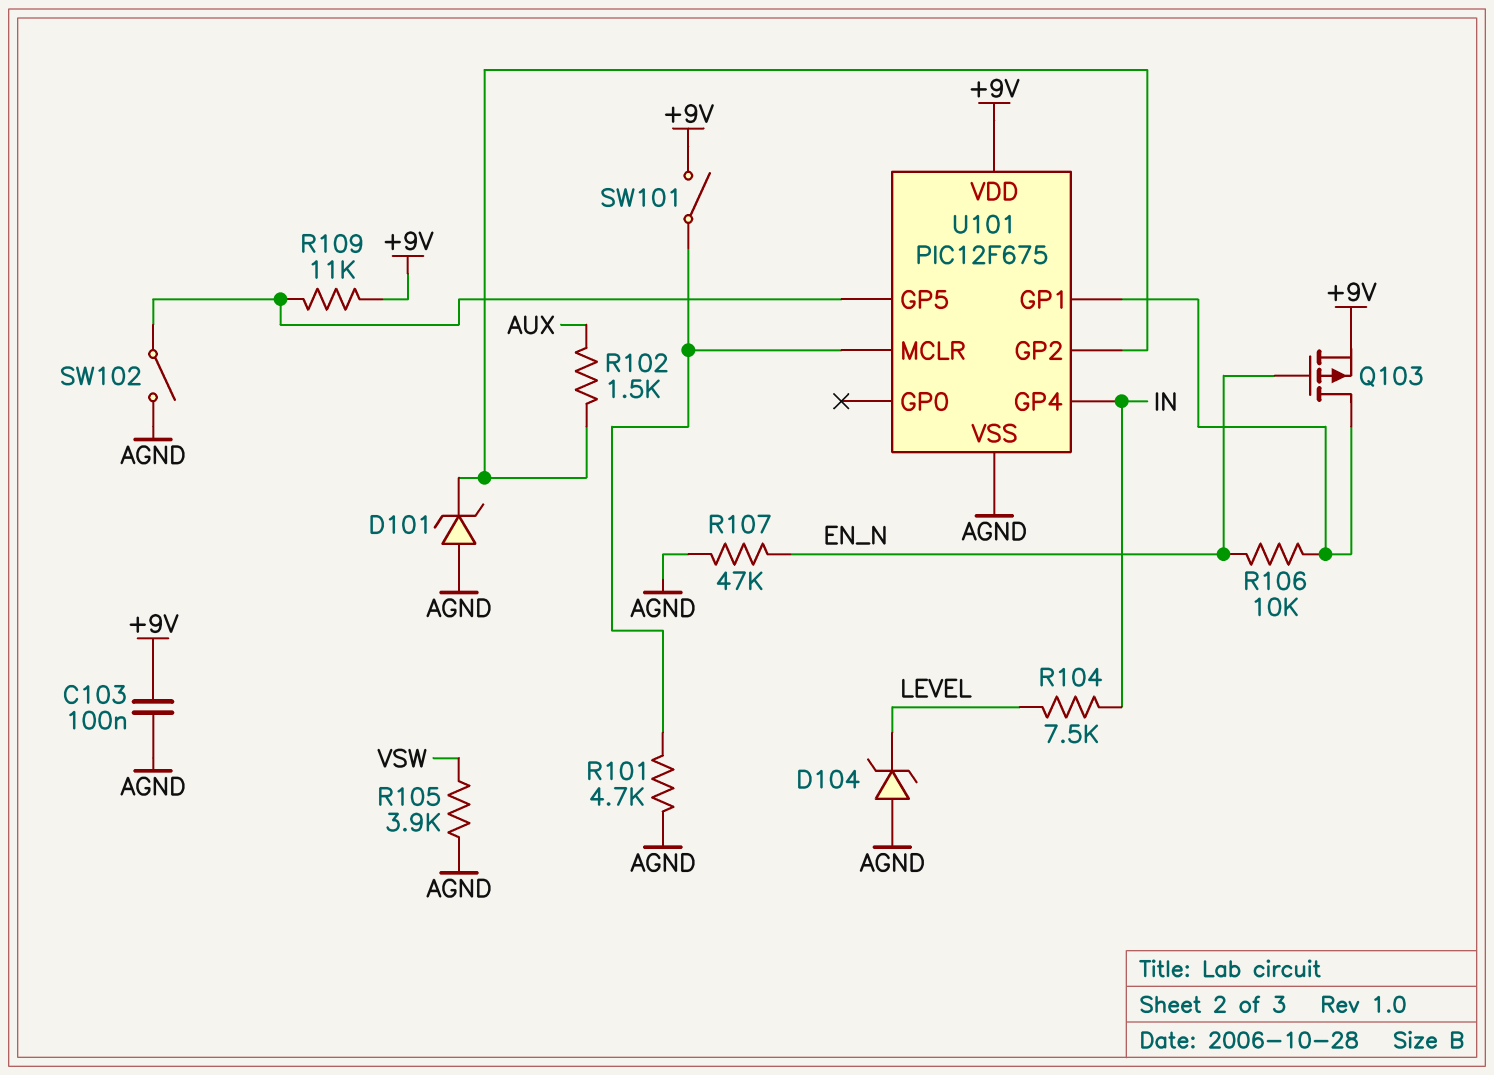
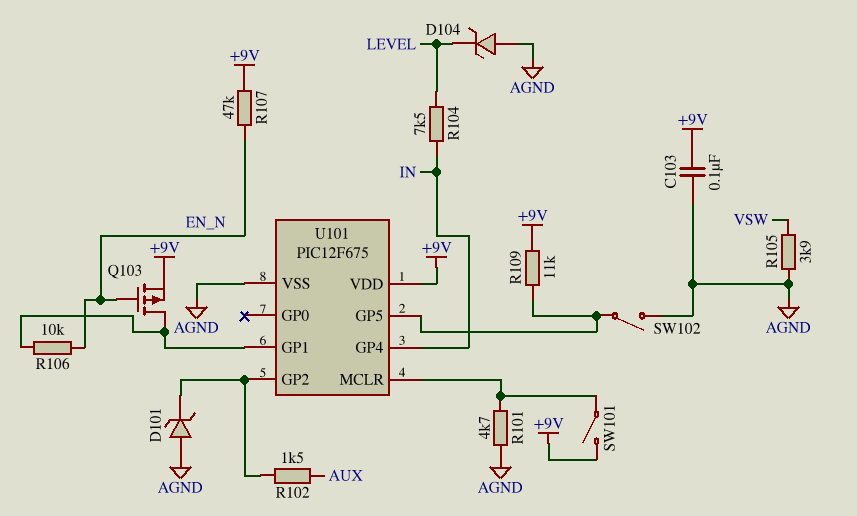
R107: 47k (AGND, EN_N) -> 47k (+9V, EN_N)

